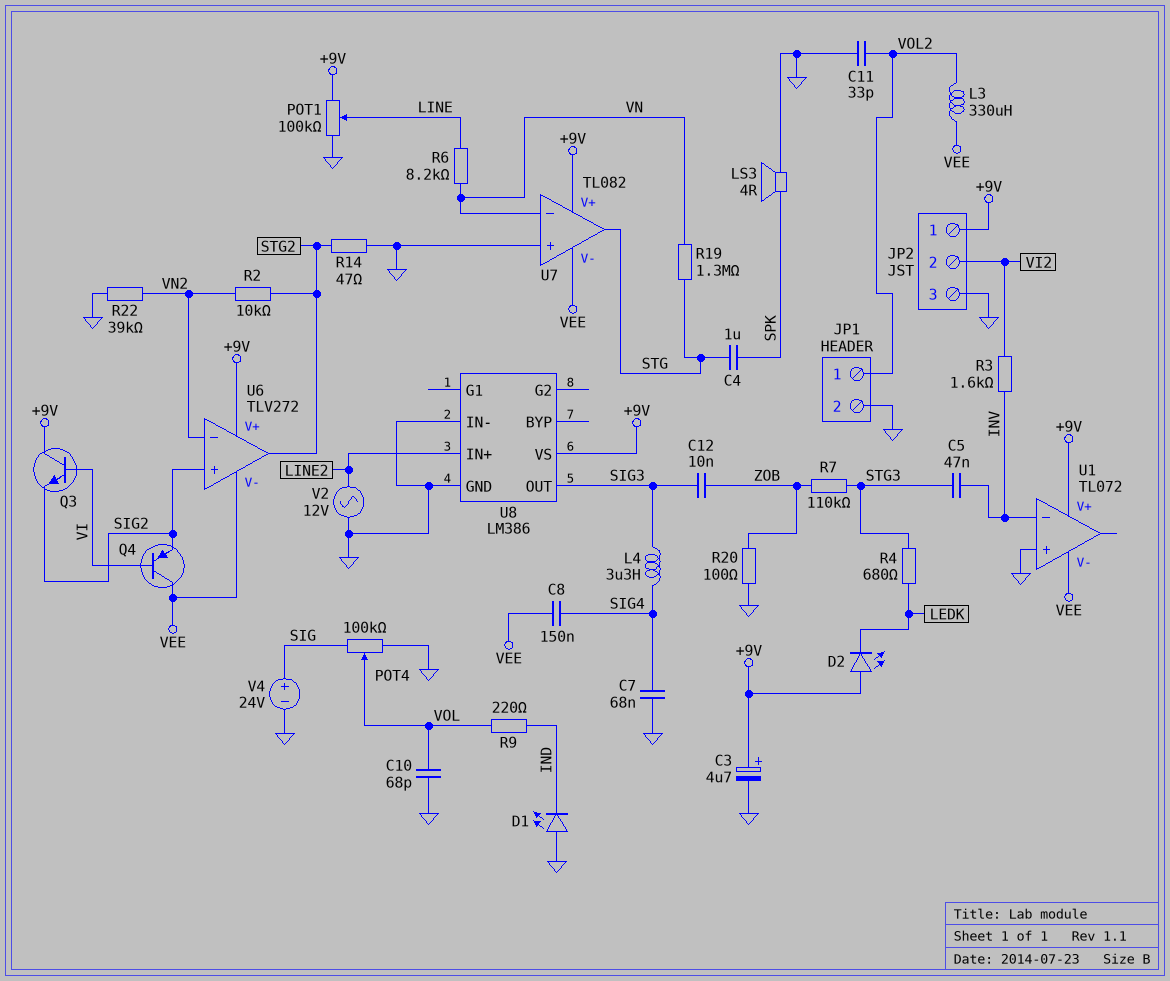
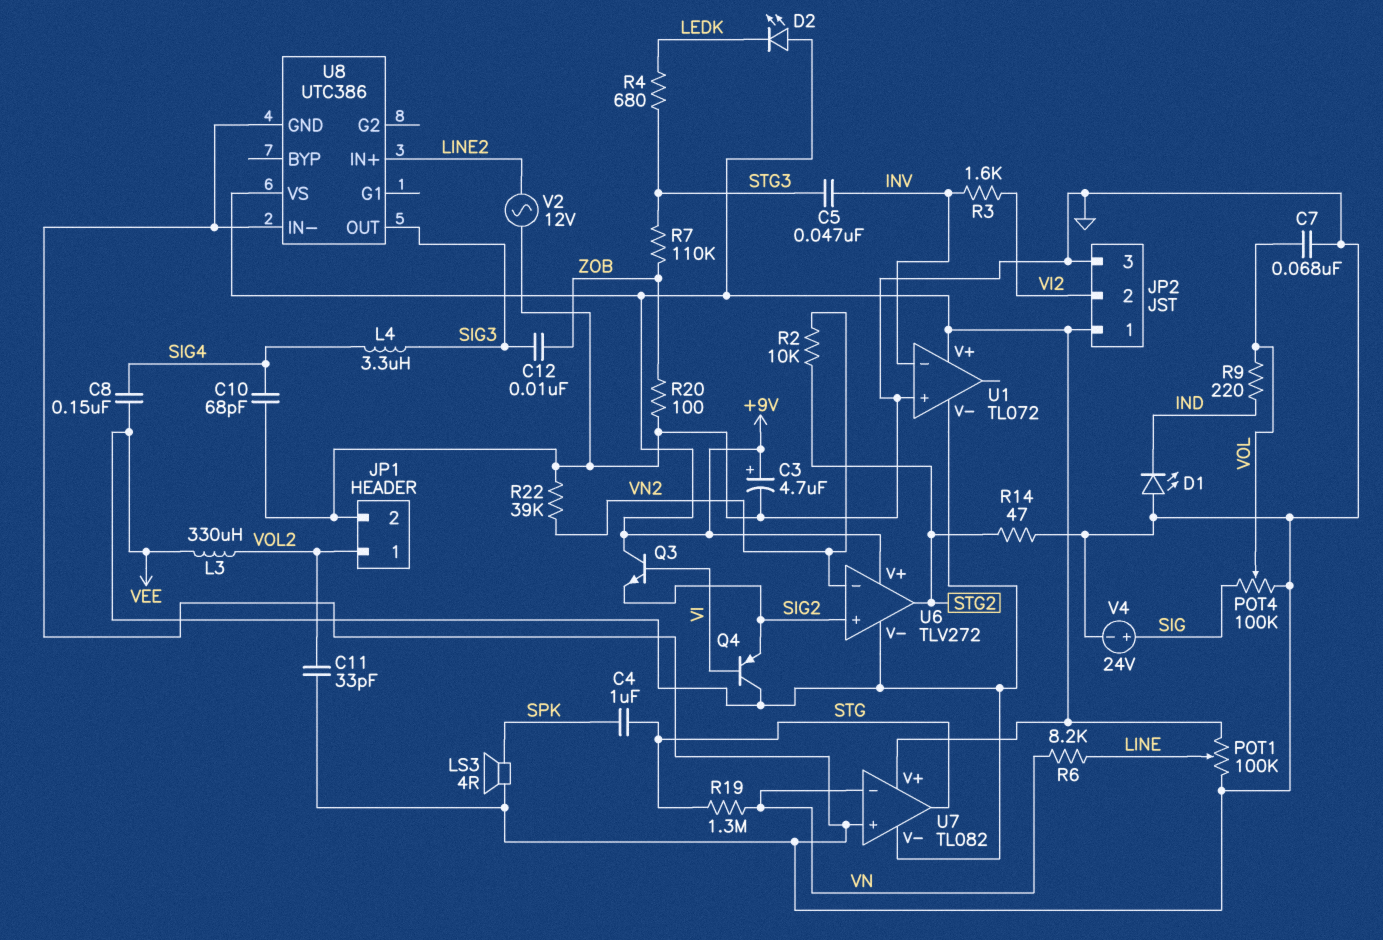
C7: 68nF (GND, SIG4) -> 68nF (GND, VOL)
C10: 68pF (GND, VOL) -> 68pF (GND, SIG4)
U8: LM386 -> UTC386

